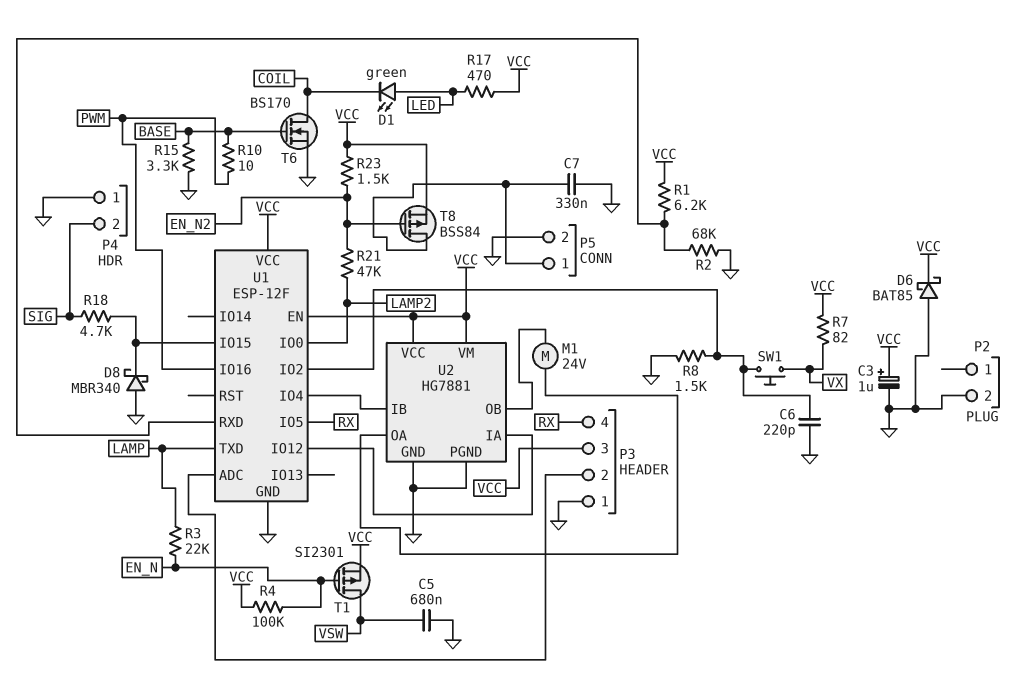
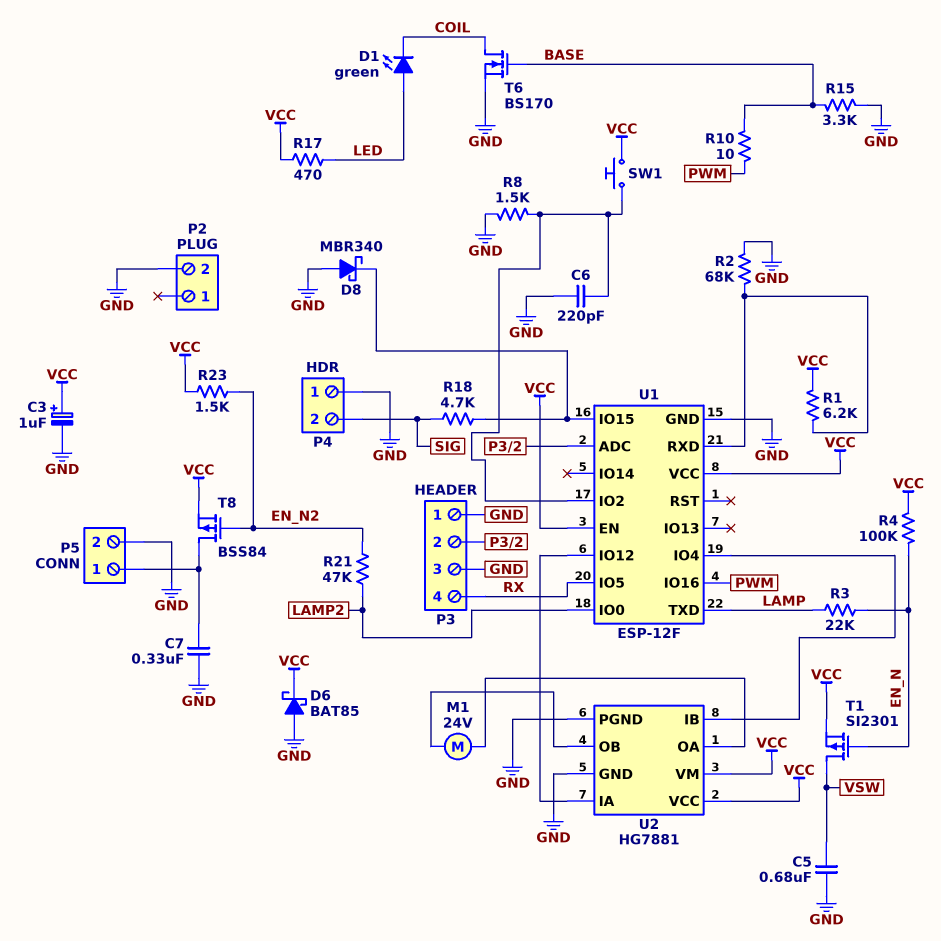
P3 pin 3: VCC -> GND
R7: 82 (VCC, VX) -> none
SW1: button (U1/IO2, VX) -> button (U1/IO2, VCC)

